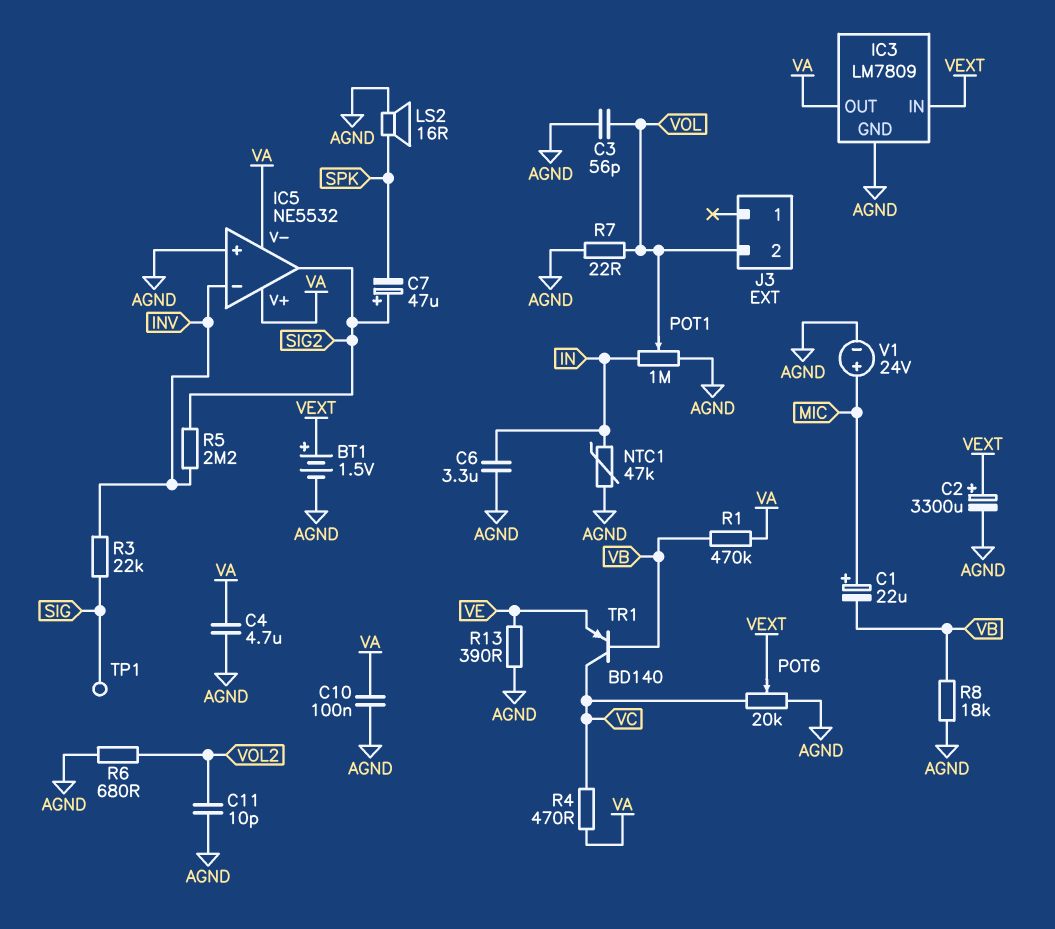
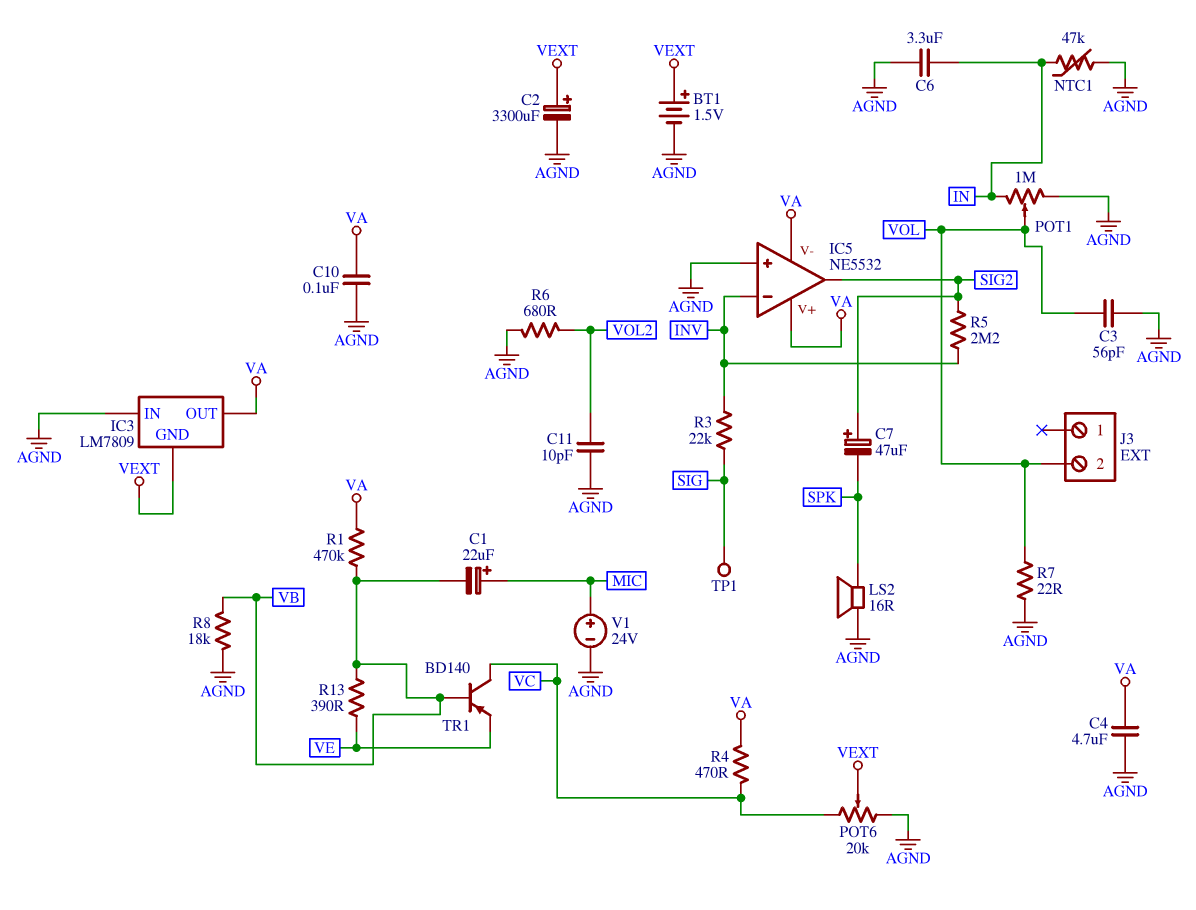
IC3 pin GND: AGND -> VEXT
IC3 pin IN: VEXT -> AGND
R13: 390 (AGND, VE) -> 390 (VB, VE)

